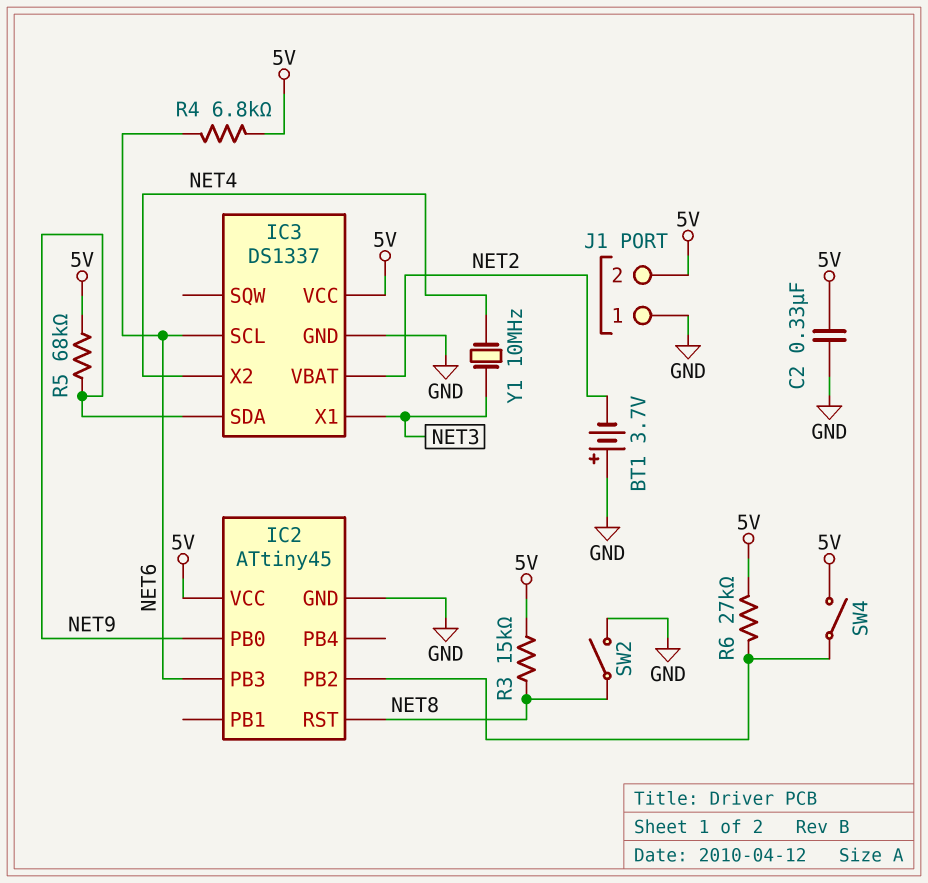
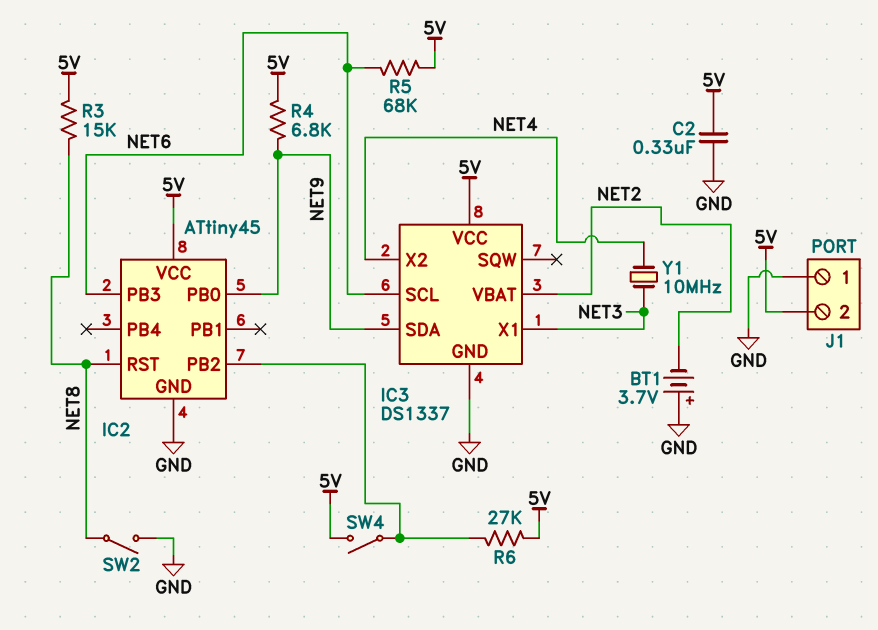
R4: 6.8k (5V, NET6) -> 6.8k (5V, NET9)
R5: 68k (5V, NET9) -> 68k (5V, NET6)

